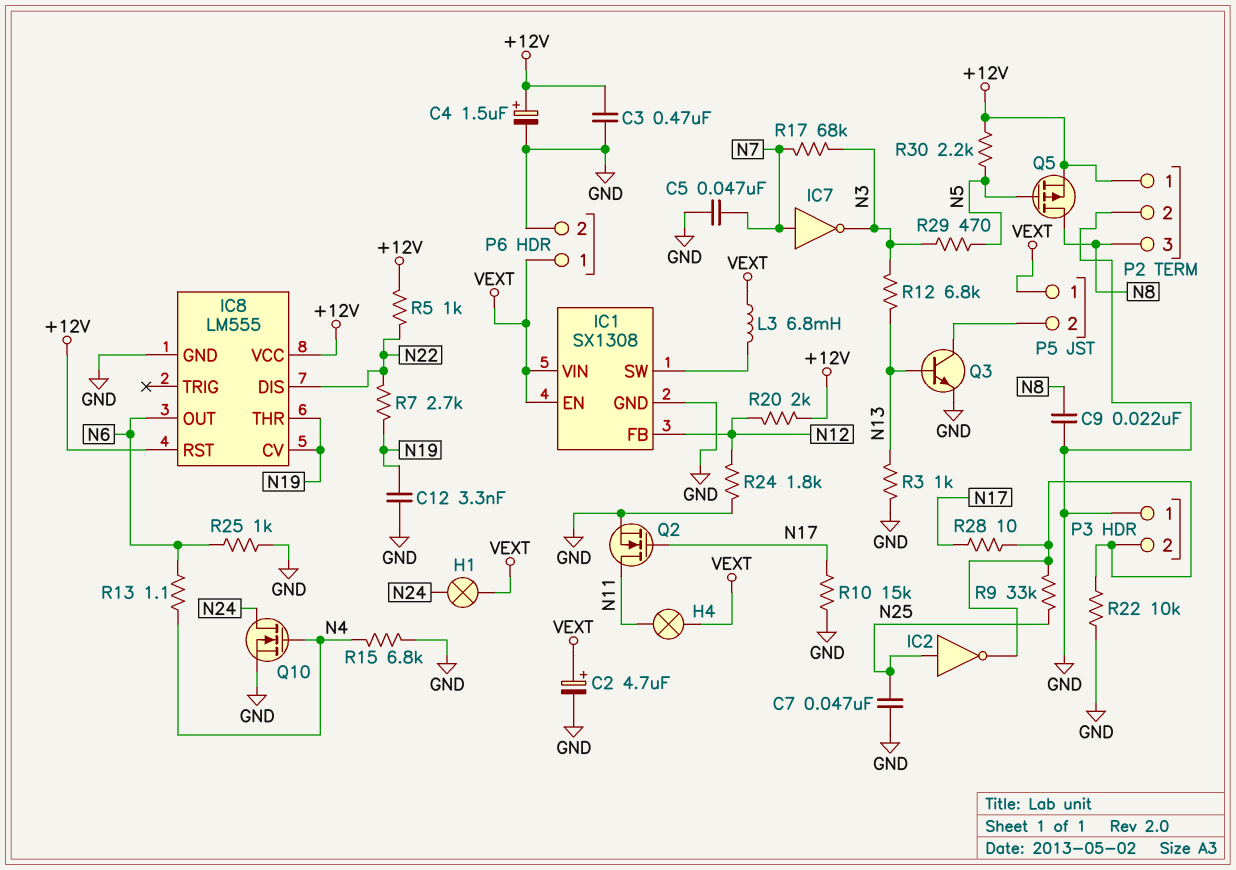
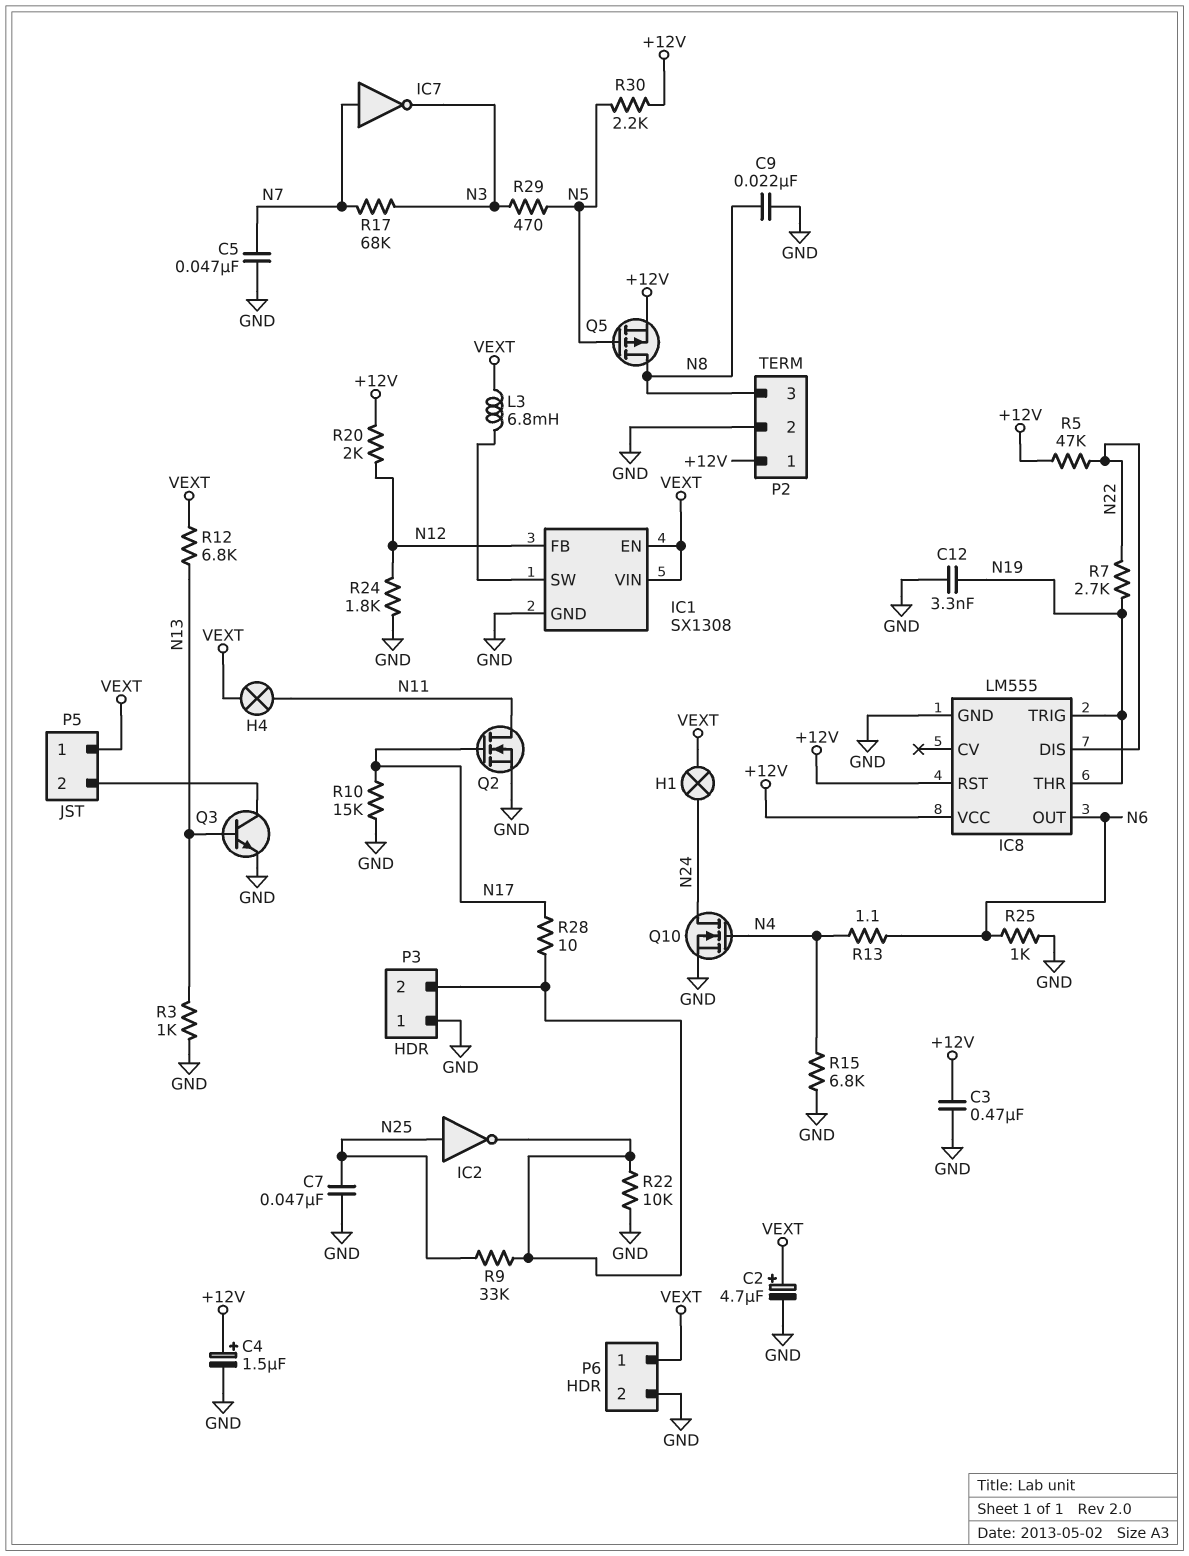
IC8 pin CV: N19 -> none
IC8 pin TRIG: none -> N19
R5: 1k (+12V, N22) -> 47k (+12V, N22)
R12: 6.8k (N3, N13) -> 6.8k (N13, VEXT)

